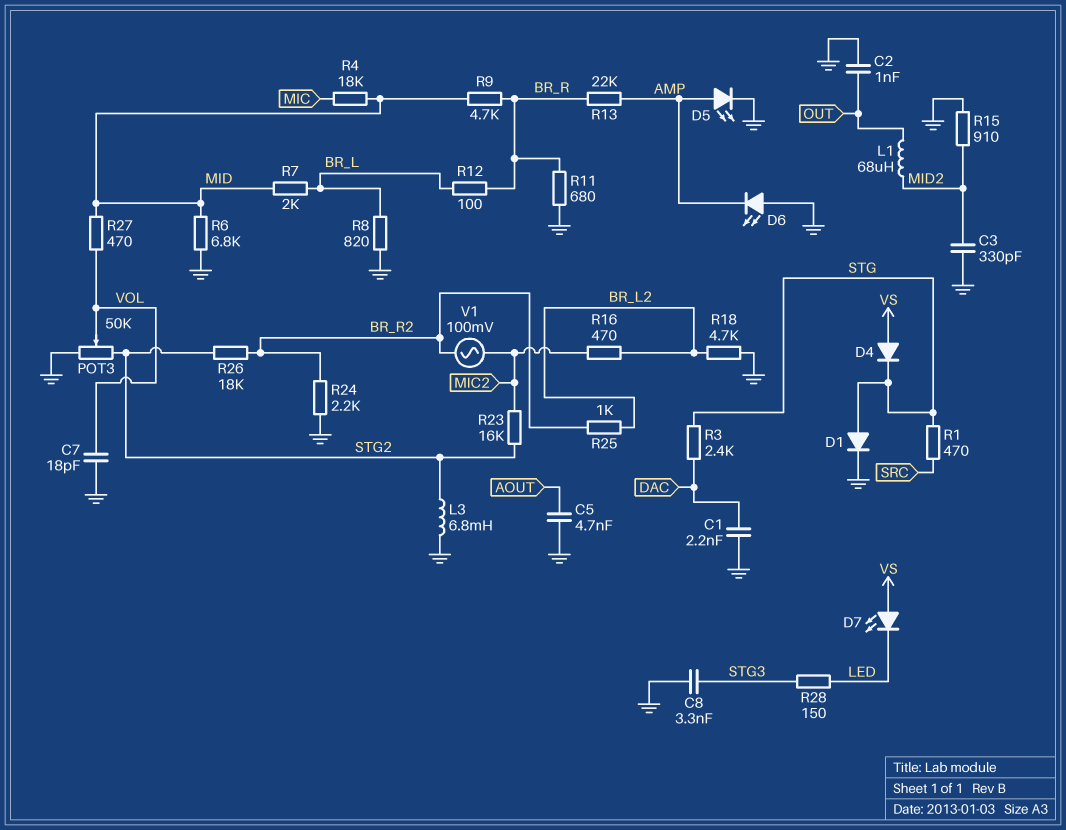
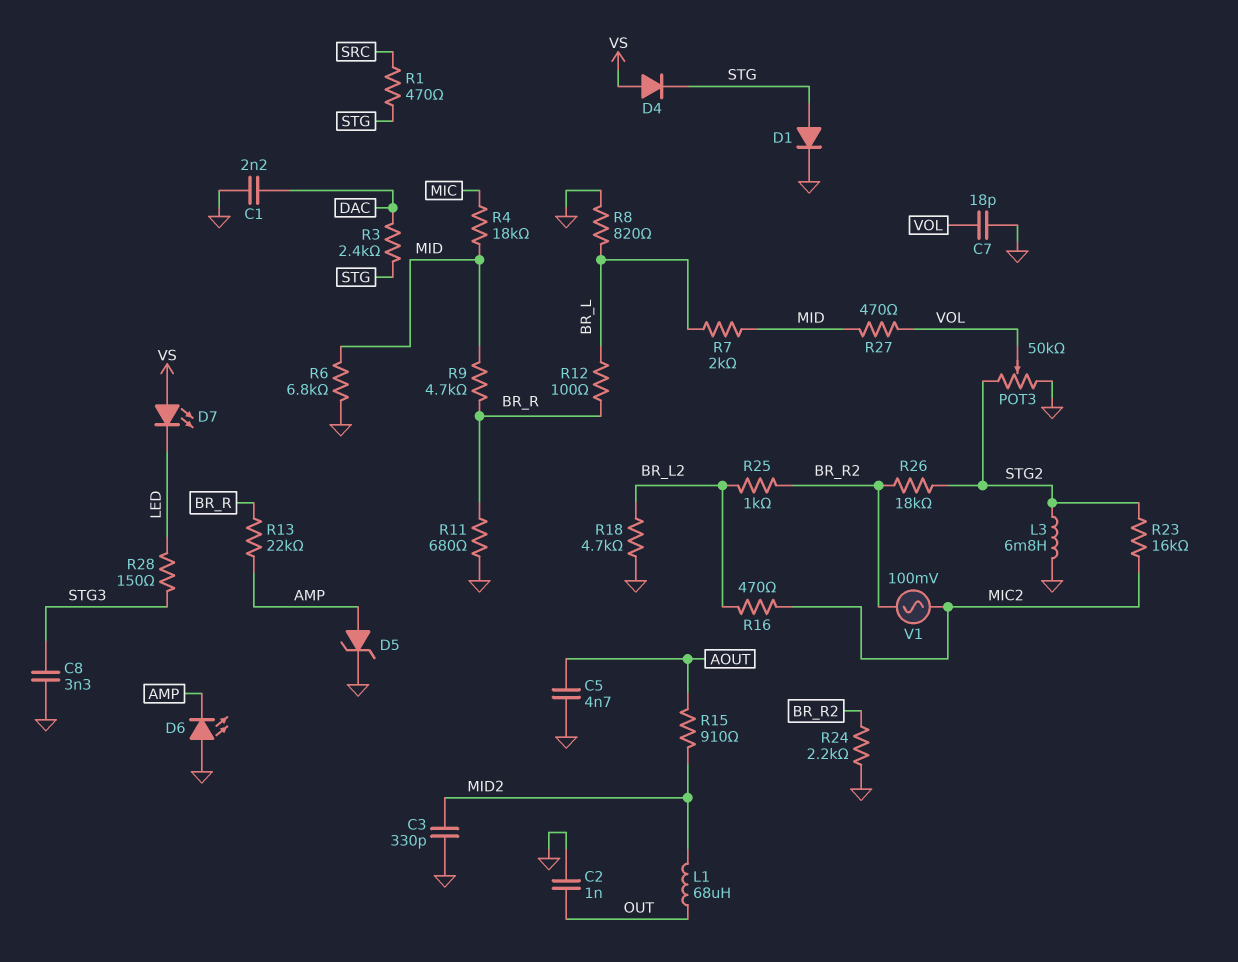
D5: LED (A AMP, K GND) -> zener (A AMP, K GND)
R15: 910 (GND, MID2) -> 910 (AOUT, MID2)

